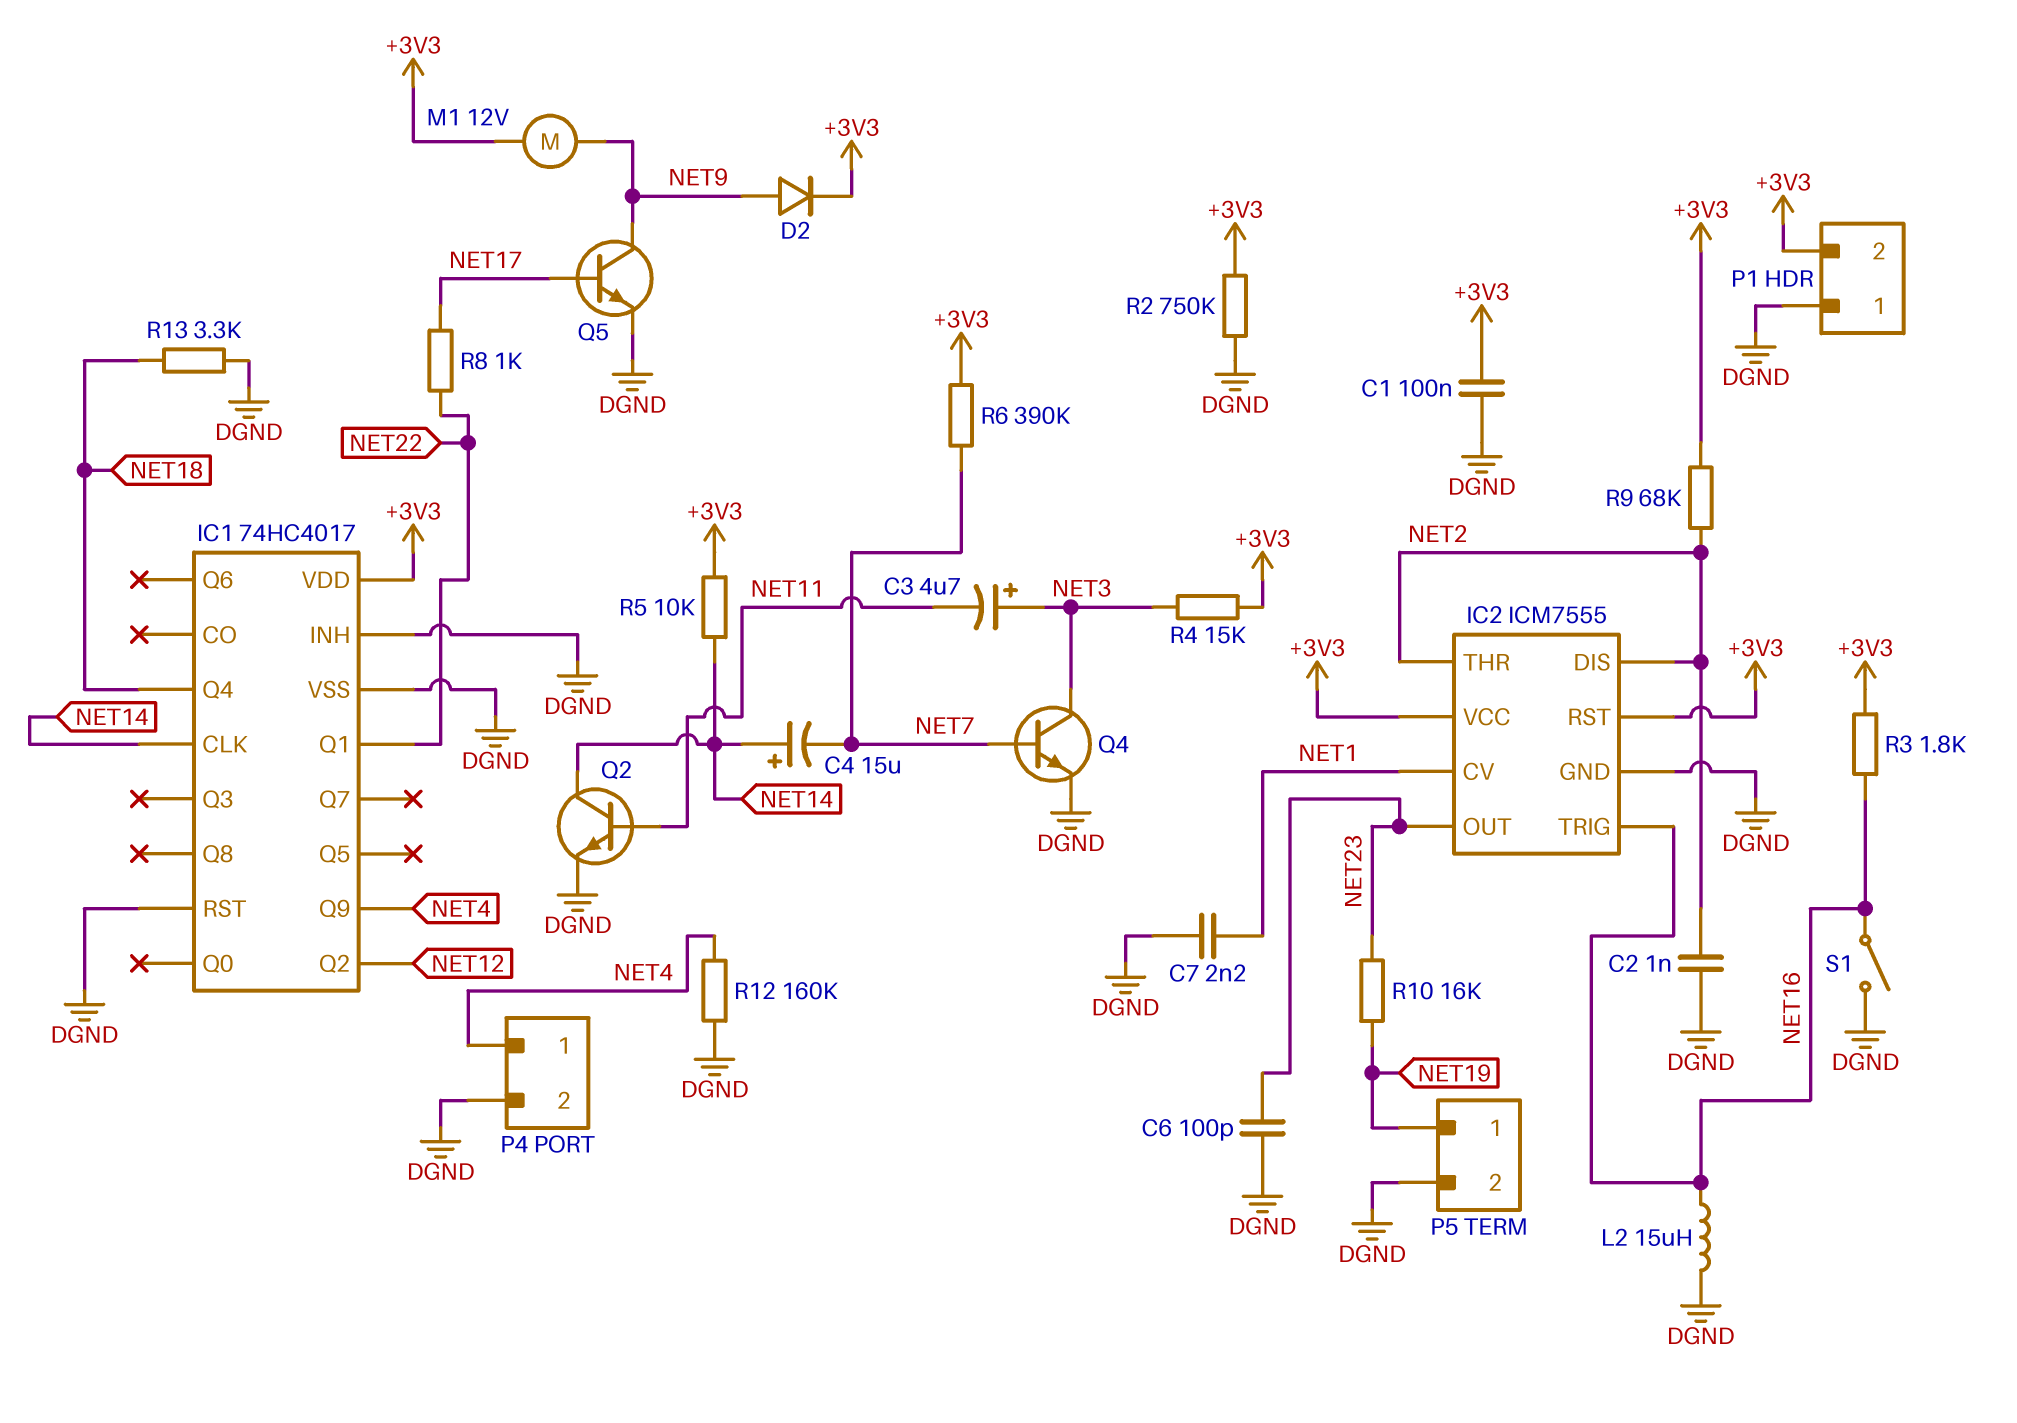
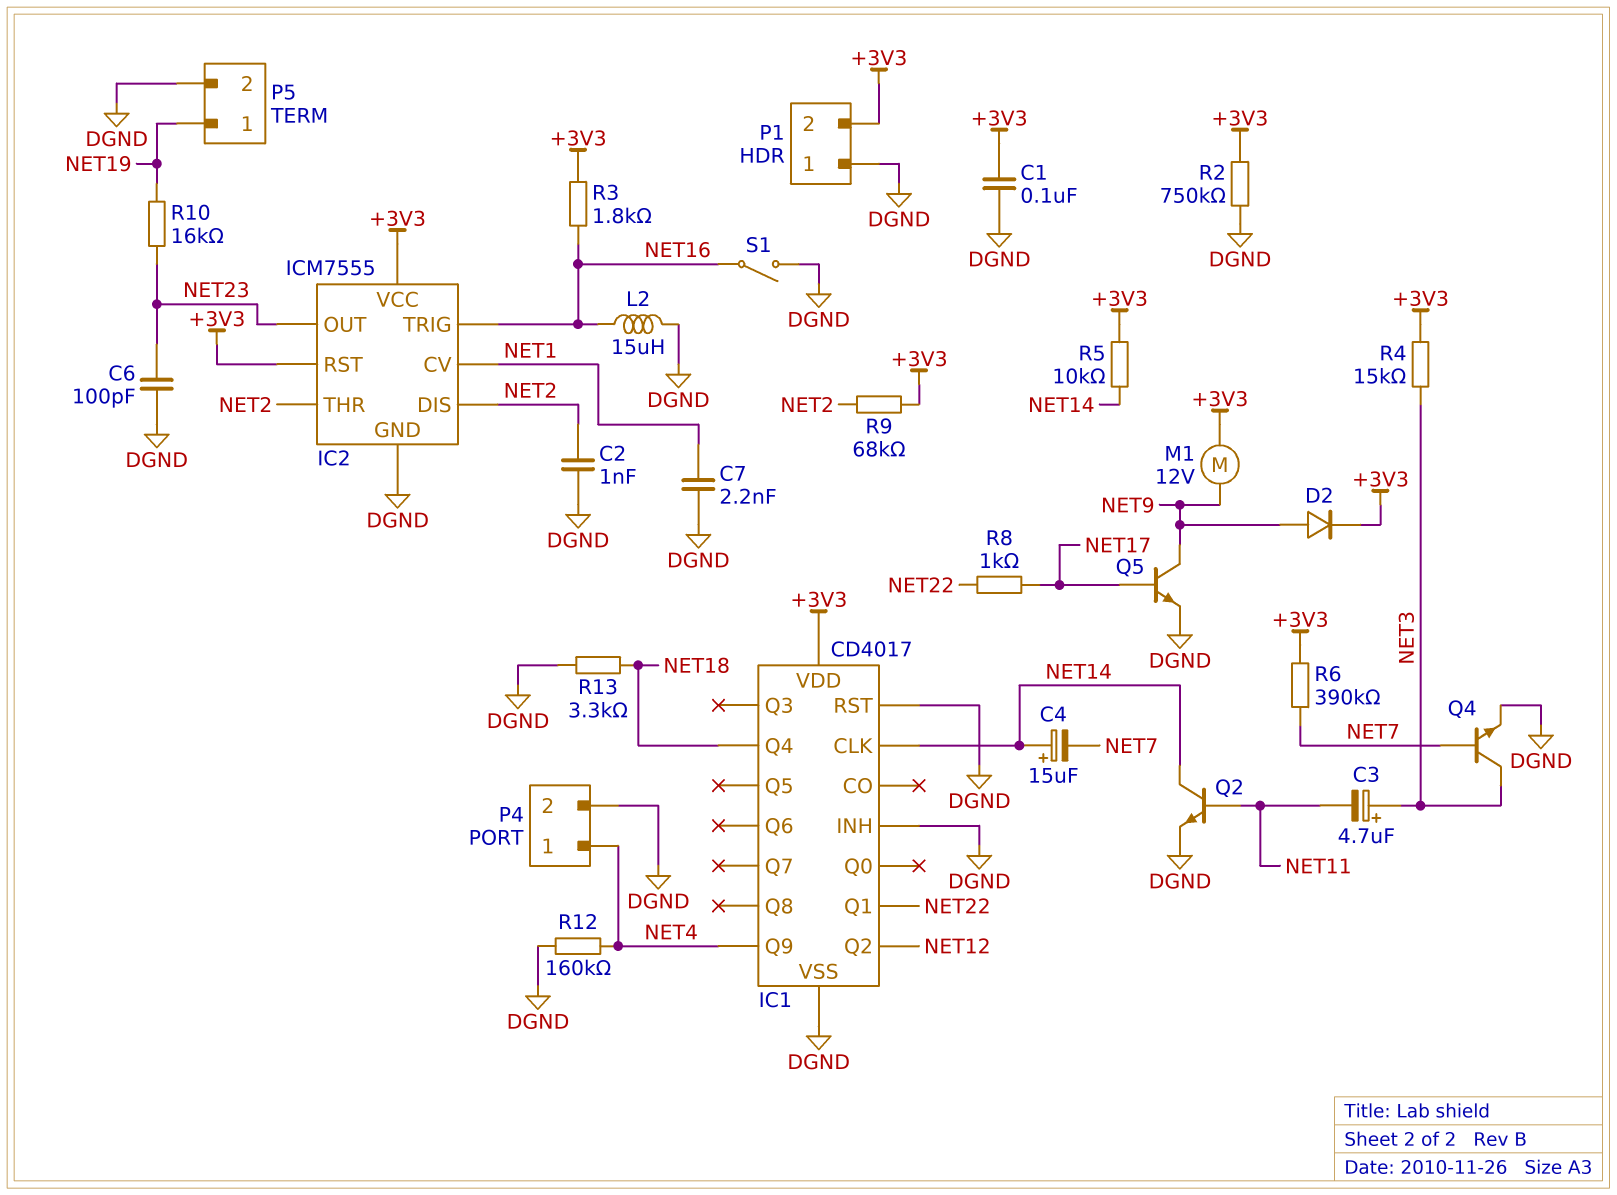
IC1: 74HC4017 -> CD4017

